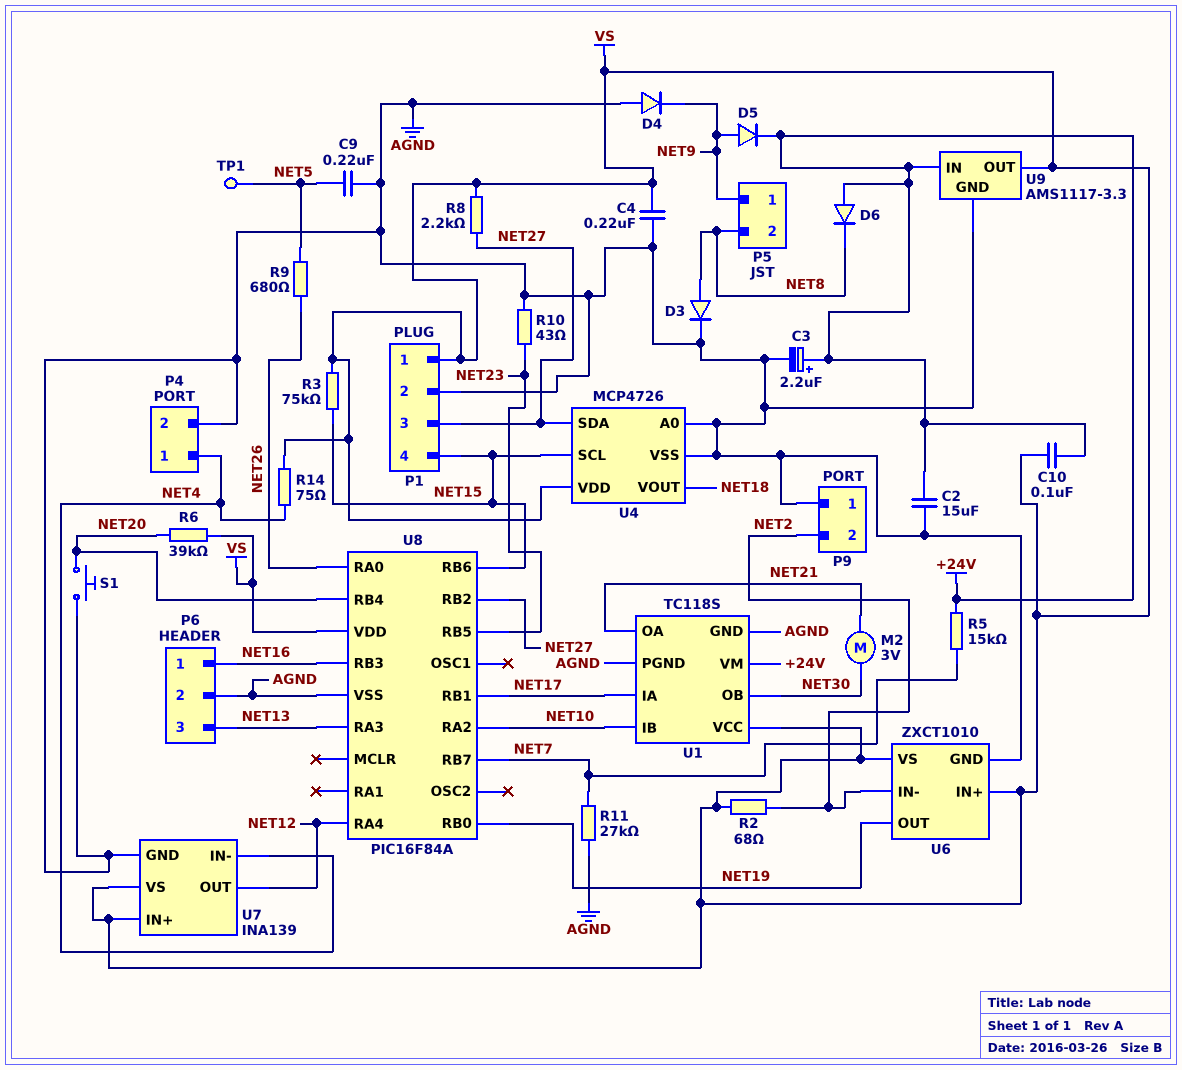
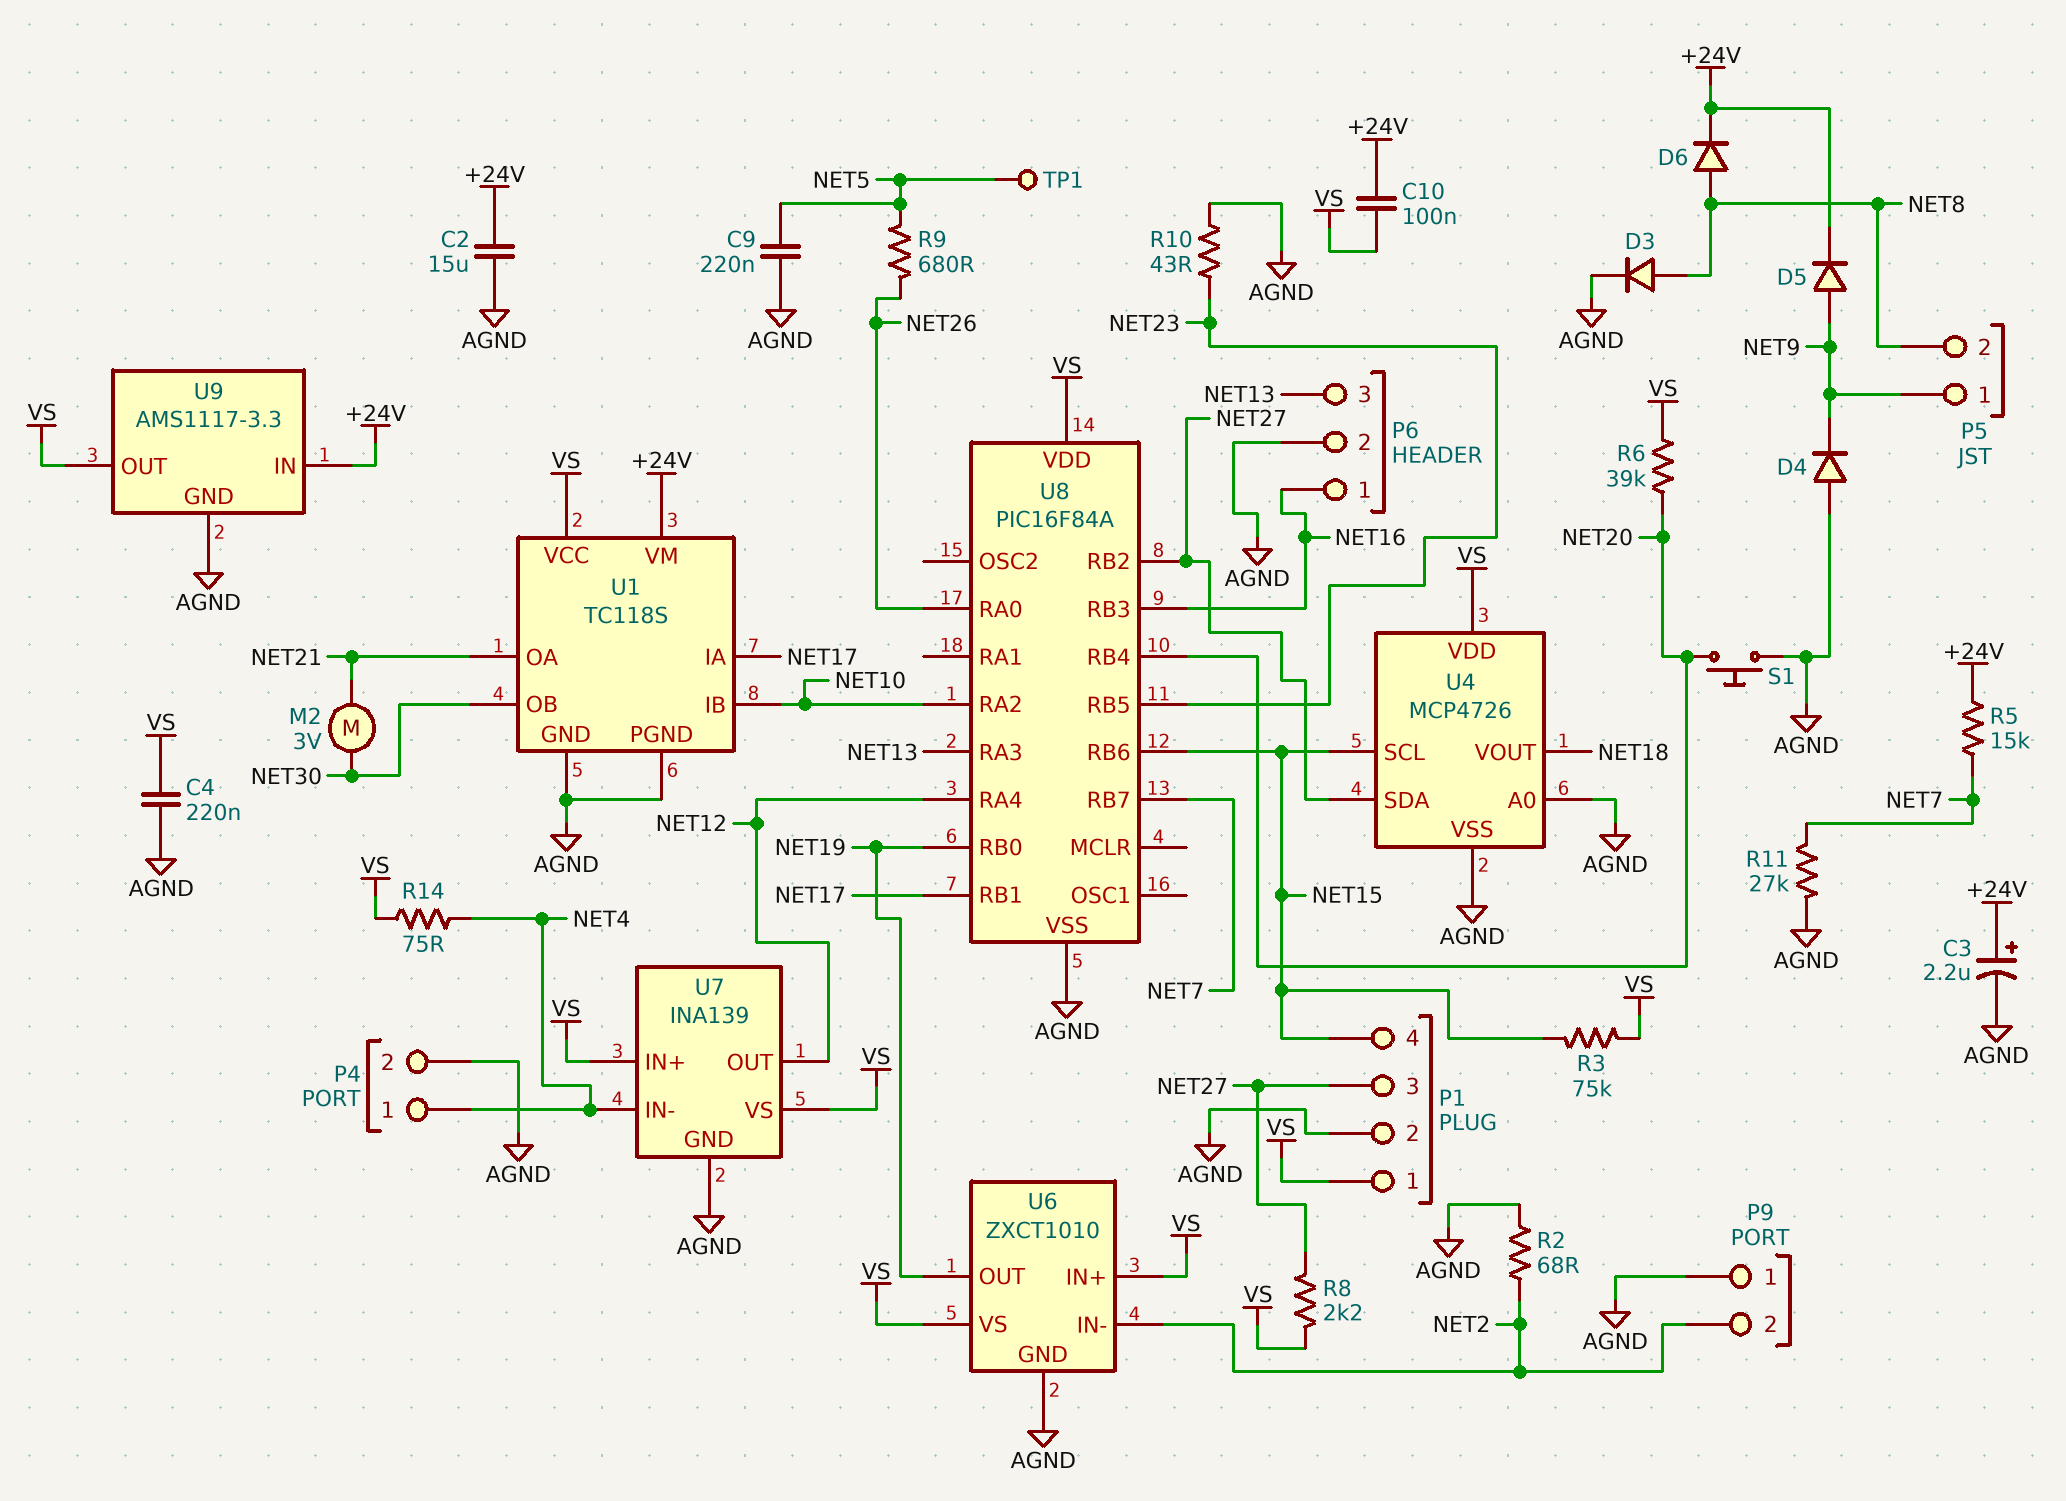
D6: diode (A +24V, K NET8) -> diode (A NET8, K +24V)
R2: 68 (NET2, VS) -> 68 (AGND, NET2)

